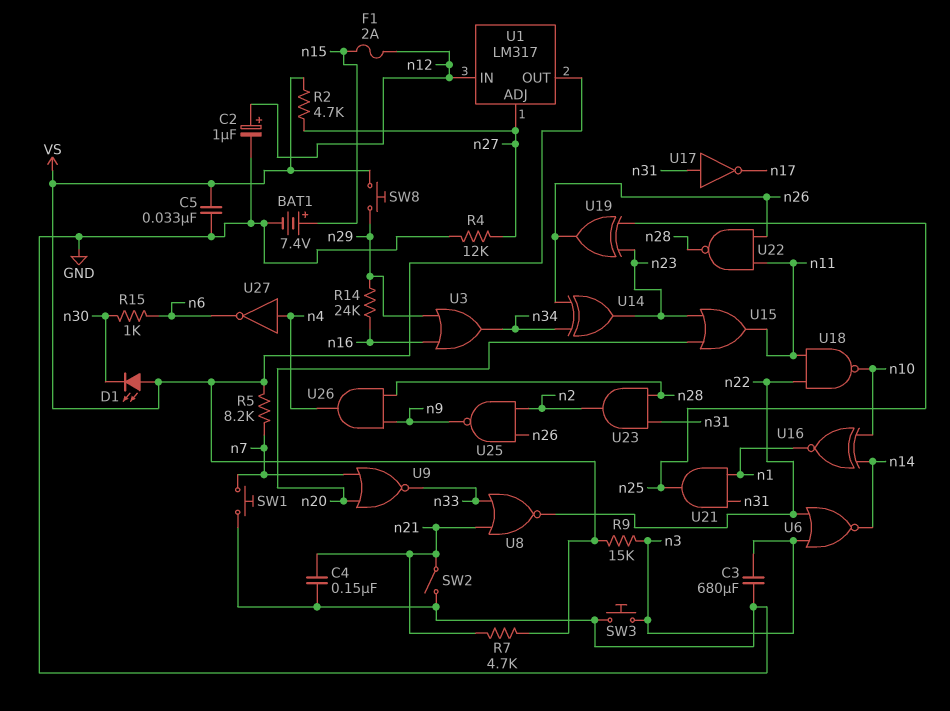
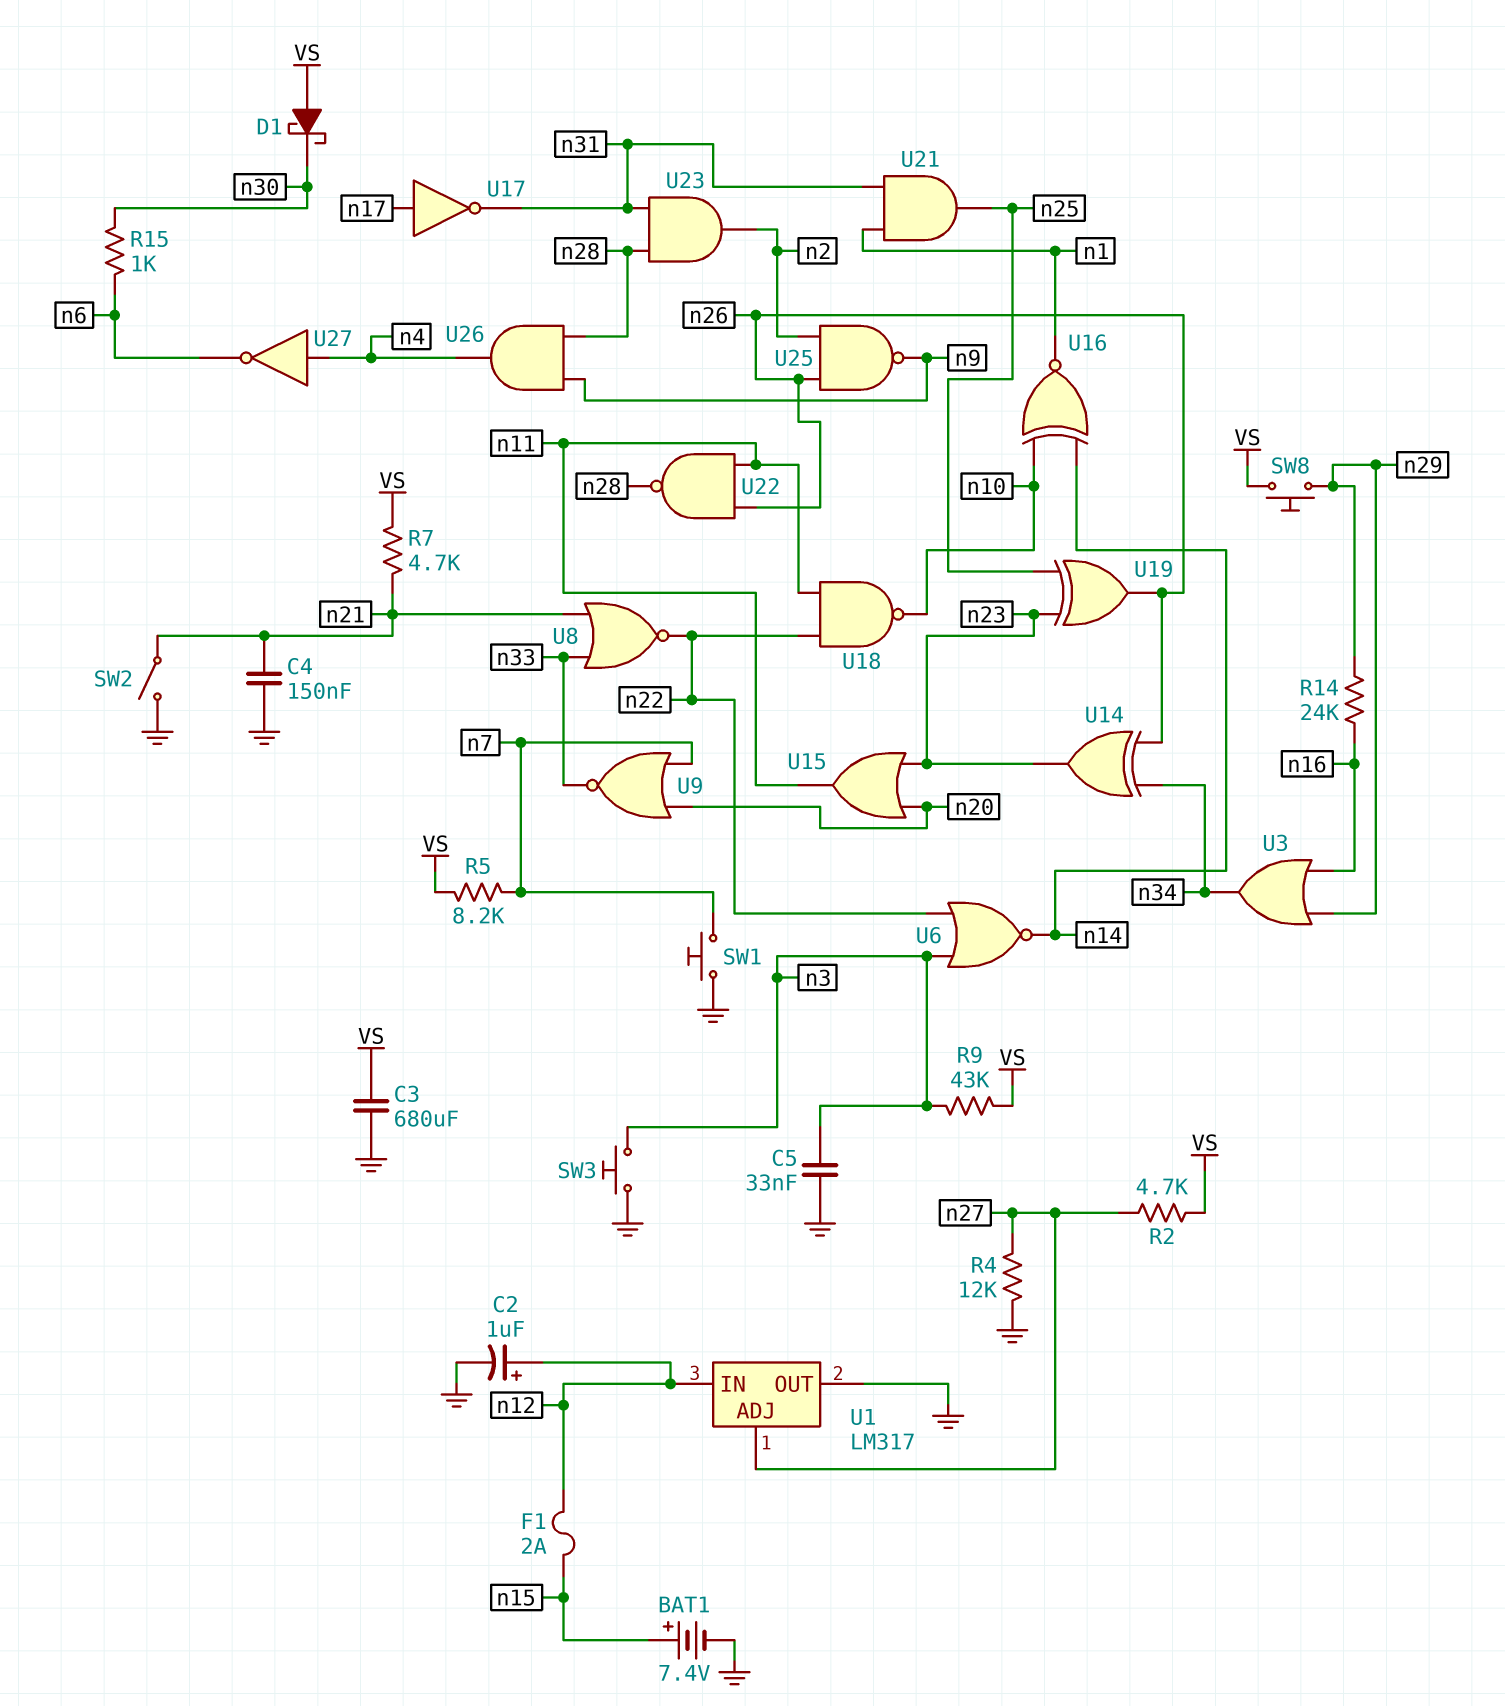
C3: 680uF (GND, n3) -> 680uF (GND, VS)
C5: 33nF (GND, VS) -> 33nF (GND, n3)
D1: LED (A VS, K n30) -> schottky (A VS, K n30)
R9: 15k (VS, n3) -> 43k (VS, n3)
U1 pin OUT: VS -> GND
U17: NOT (in n31, out n17) -> NOT (in n17, out n31)

